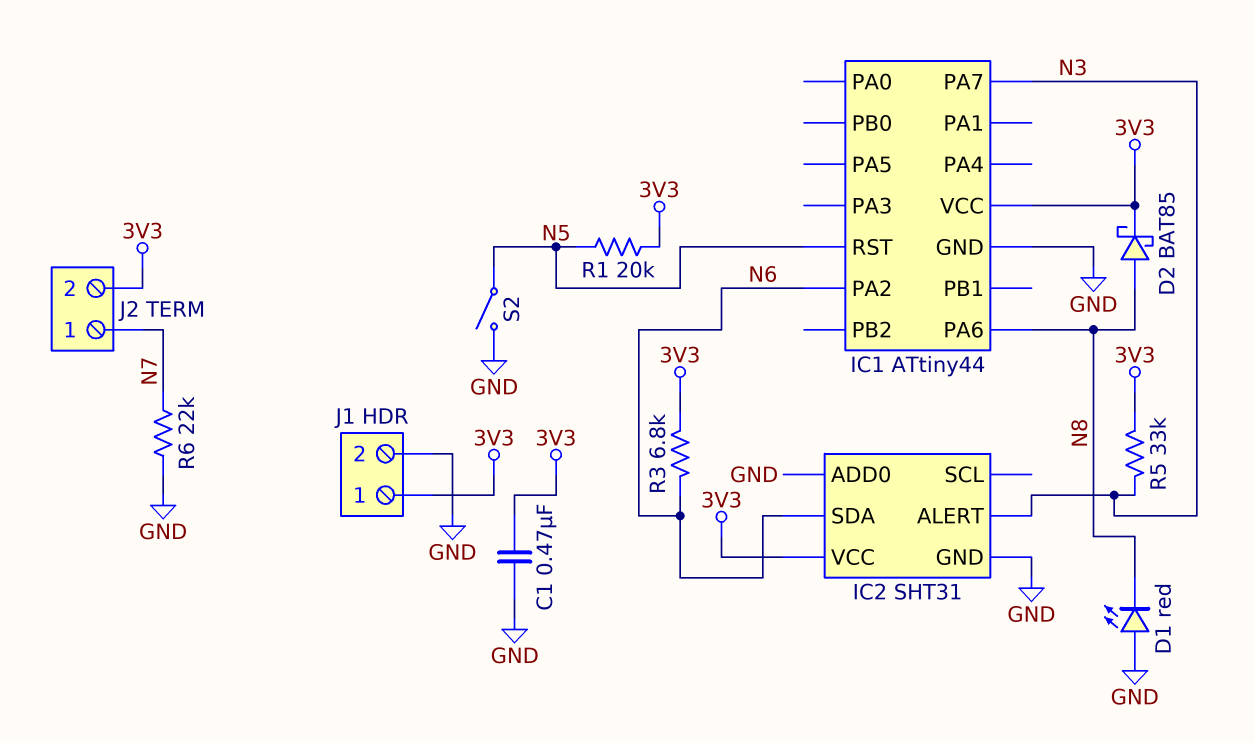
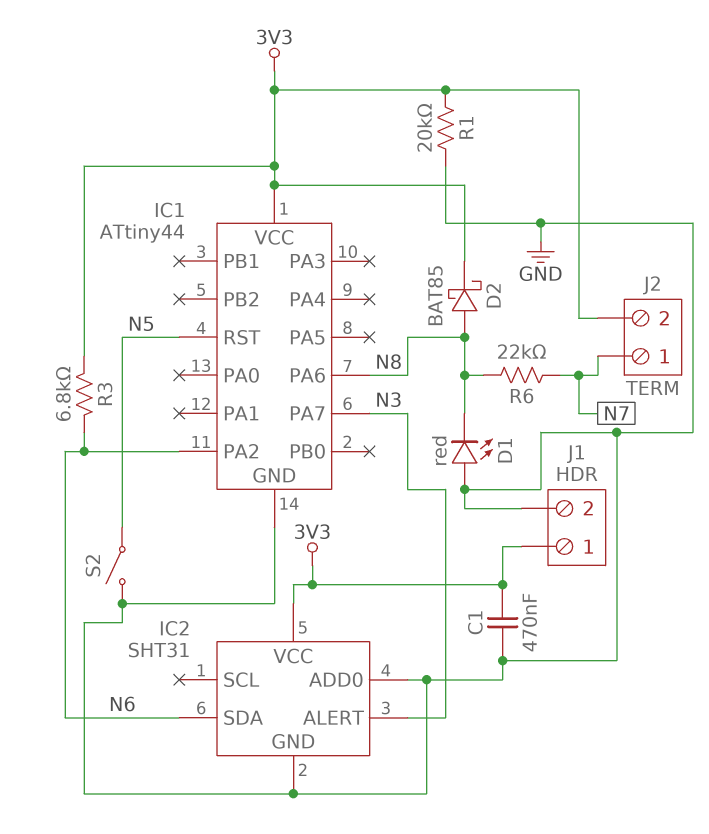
R1: 20k (3V3, N5) -> 20k (3V3, GND)
R5: 33k (3V3, N3) -> none
R6: 22k (GND, N7) -> 22k (N7, N8)

